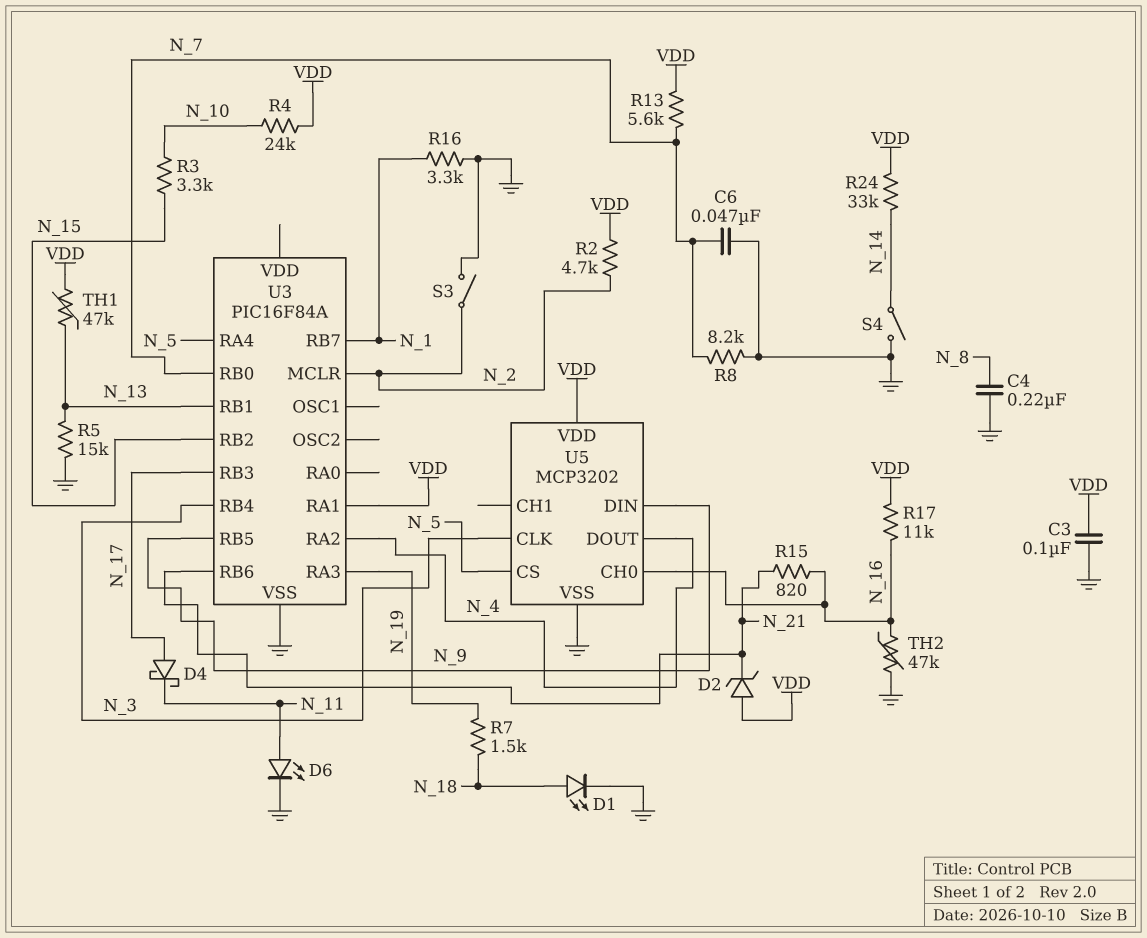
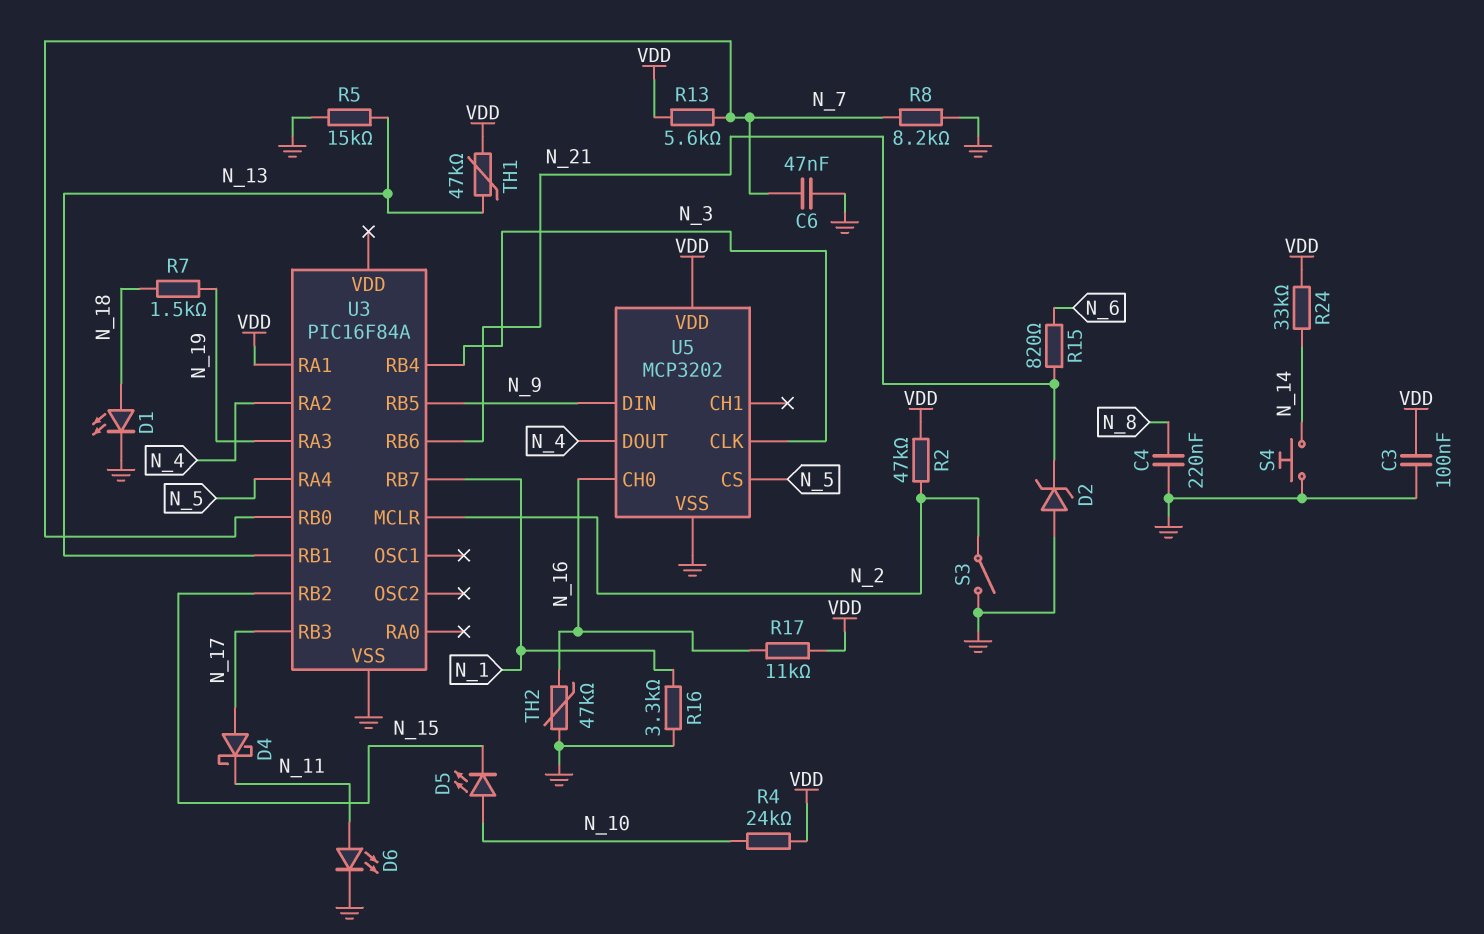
D2: zener (A VDD, K N_21) -> zener (A GND, K N_21)
D5: none -> LED (A N_10, K N_15)
R2: 4.7k (N_2, VDD) -> 47k (N_2, VDD)
R3: 3.3k (N_10, N_15) -> none
R15: 820 (N_16, N_21) -> 820 (N_6, N_21)
S4: switch (GND, N_14) -> button (GND, N_14)

